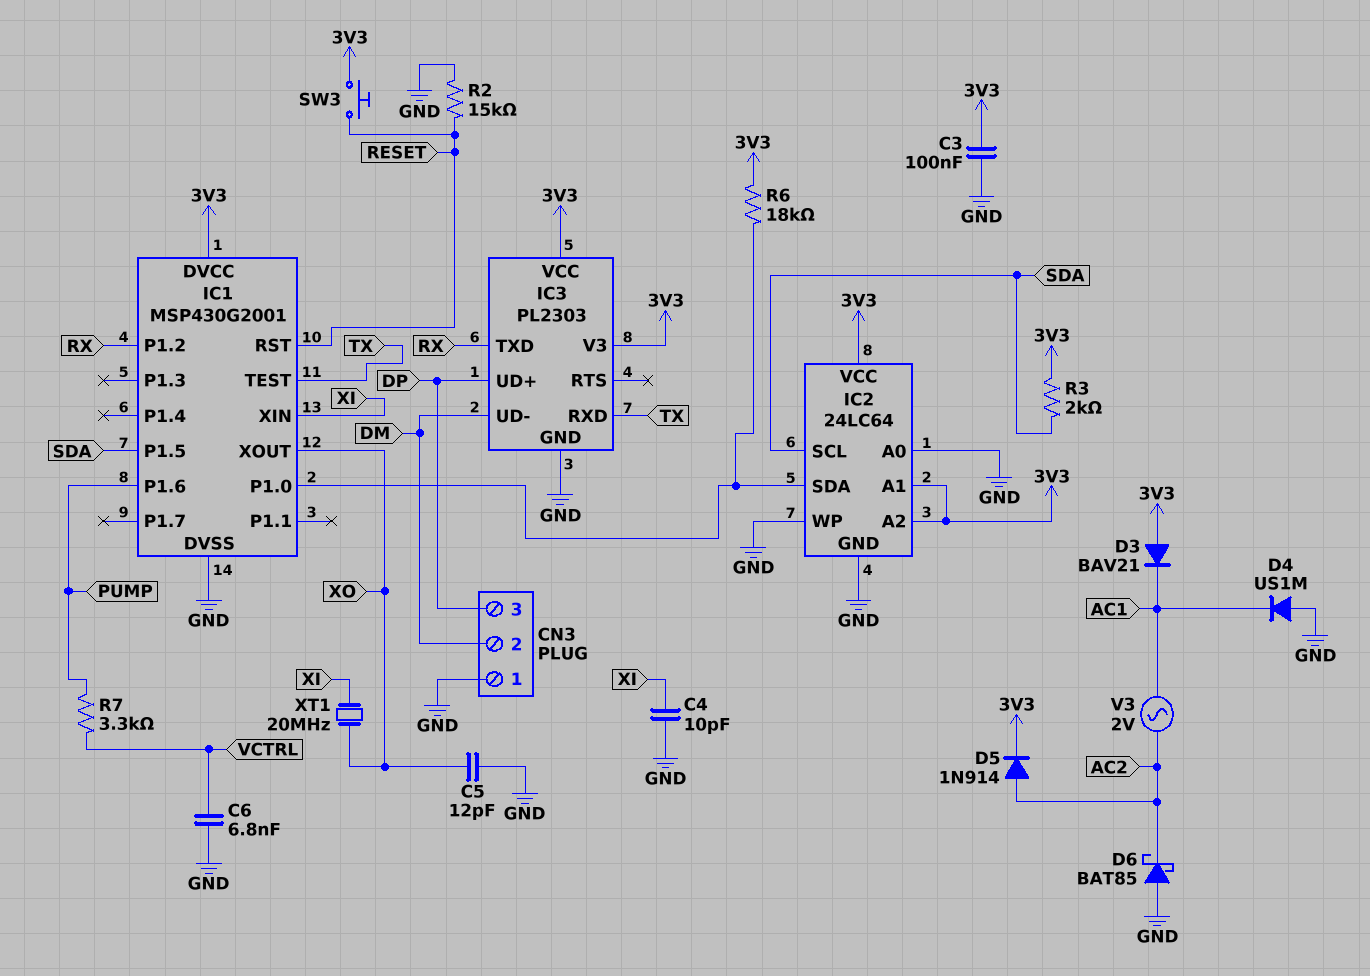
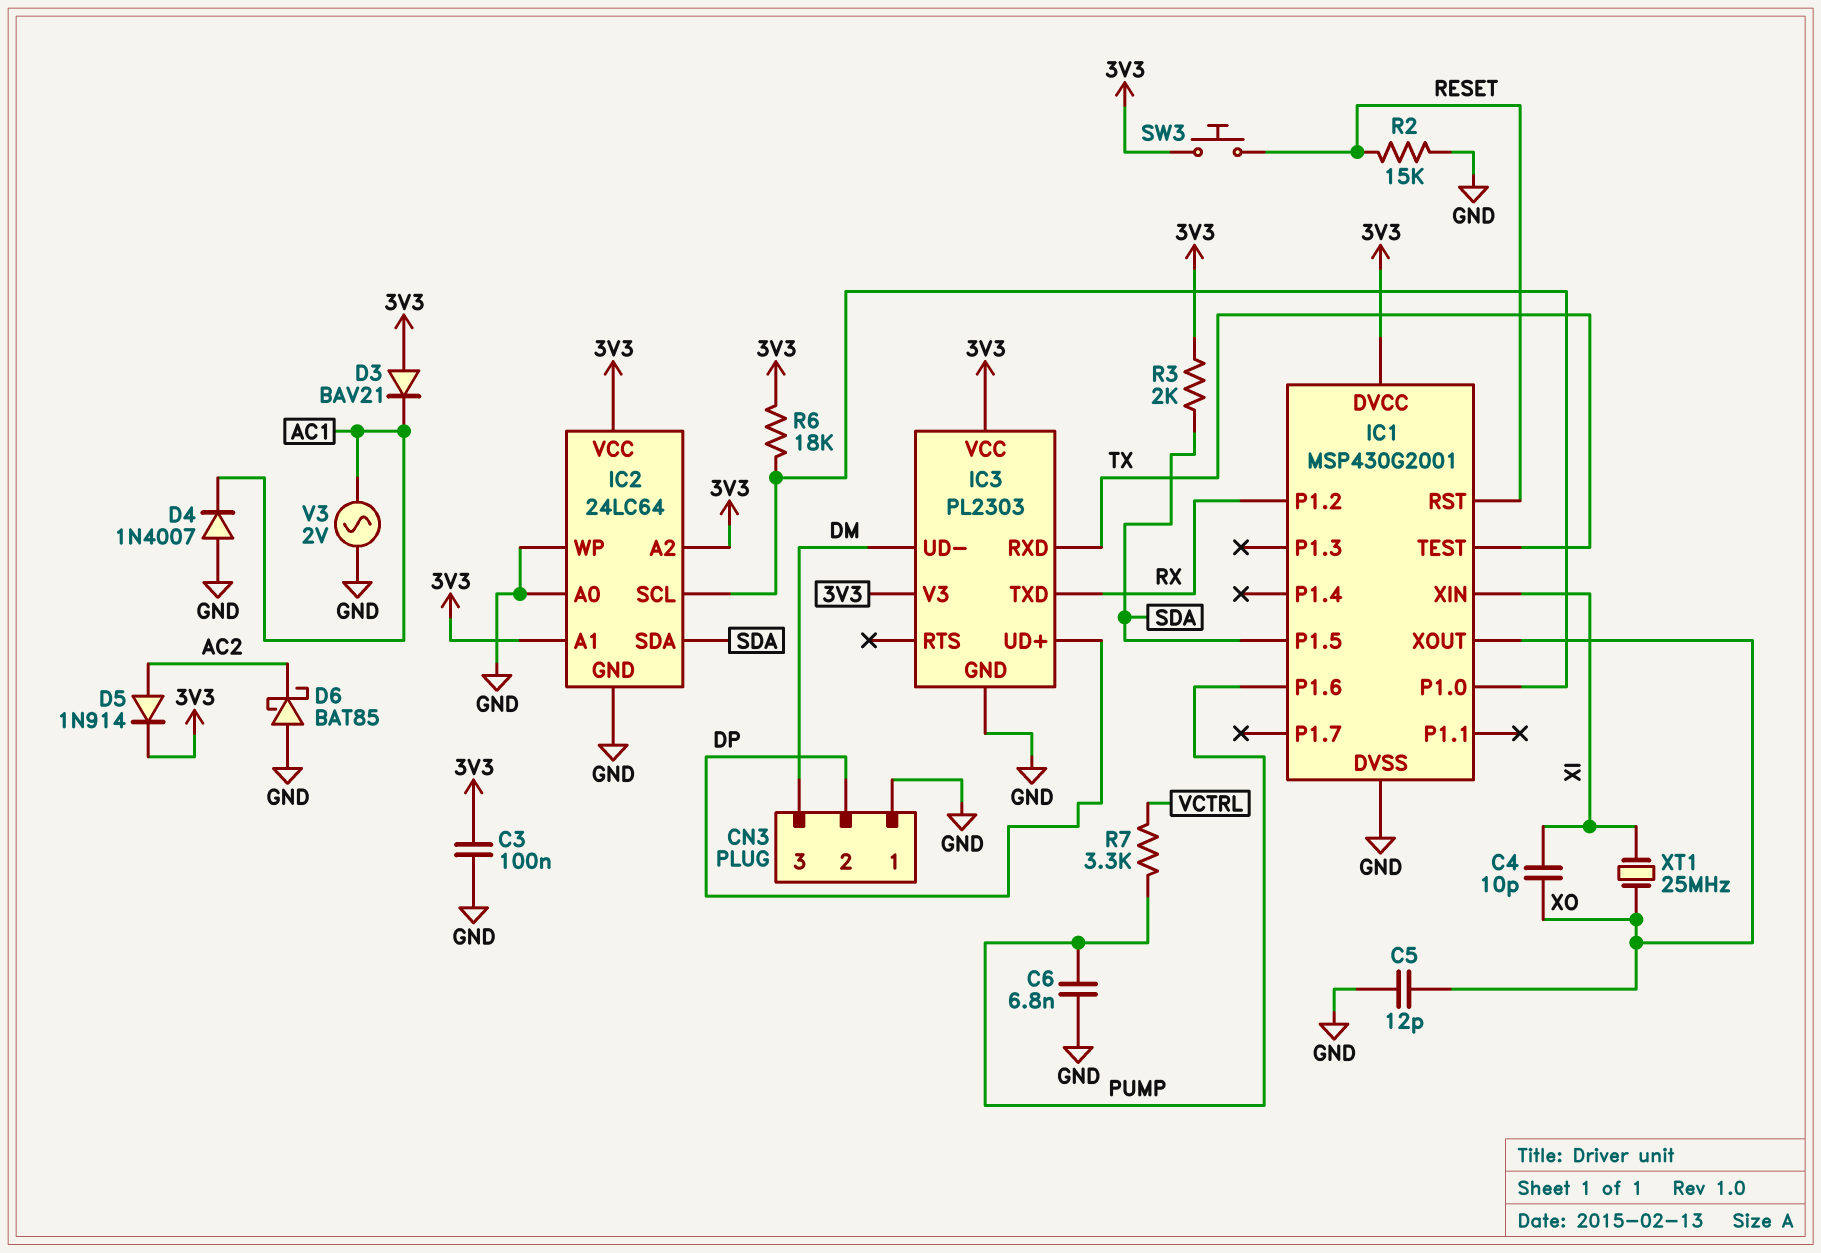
C4: 10pF (GND, XI) -> 10pF (XI, XO)
C6: 6.8nF (GND, VCTRL) -> 6.8nF (GND, PUMP)
CN3 pin 2: DM -> DP
CN3 pin 3: DP -> DM
D4: diode US1M (A GND, K AC1) -> diode 1N4007 (A GND, K AC1)
IC2 pin SCL: SDA -> IC1/P1.0
IC2 pin SDA: IC1/P1.0 -> SDA
V3: AC 2V (AC1, AC2) -> AC 2V (AC1, GND)
XT1: 20MHz (XI, XO) -> 25MHz (XI, XO)

